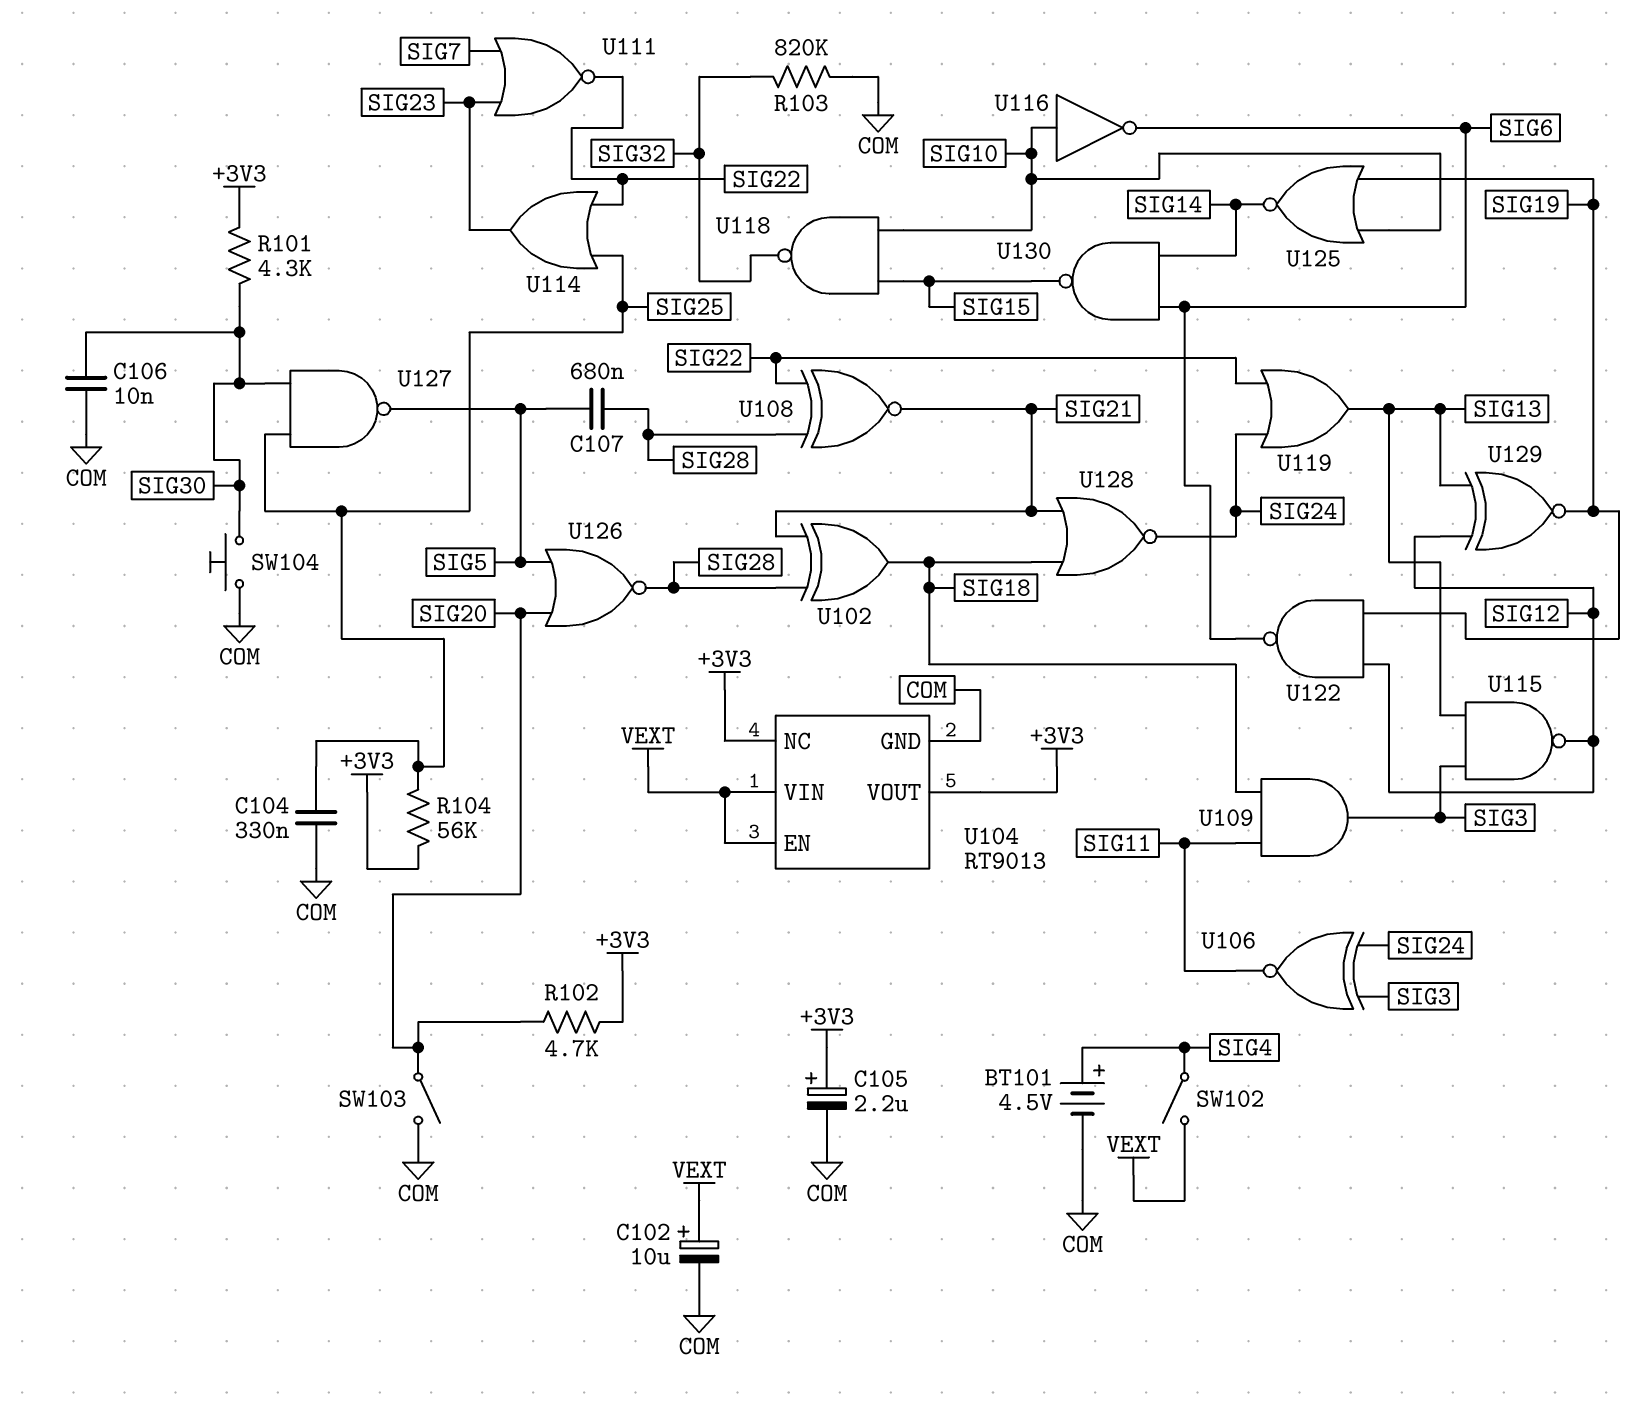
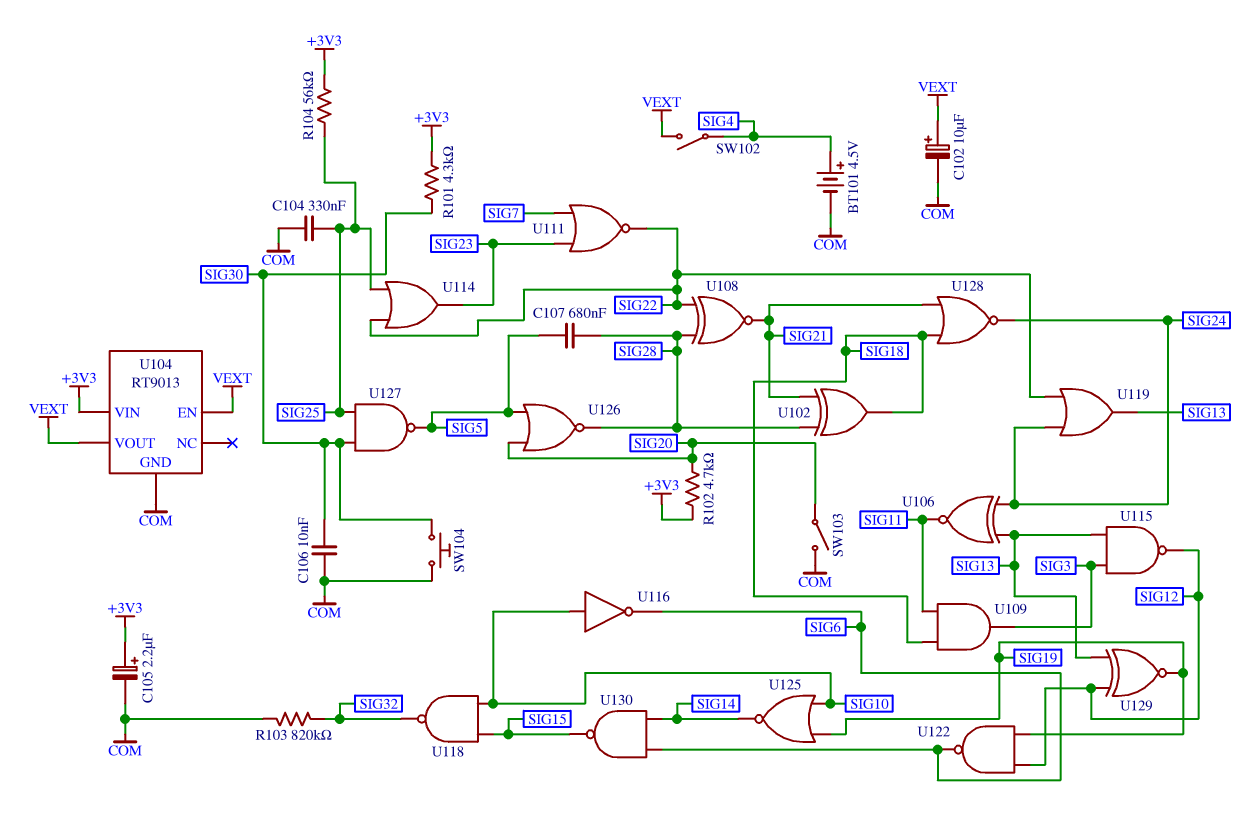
U104 pin NC: +3V3 -> none
U104 pin VIN: VEXT -> +3V3
U104 pin VOUT: +3V3 -> VEXT
U106: XNOR (in SIG3, in SIG24, out SIG11) -> XNOR (in SIG13, in SIG24, out SIG11)

